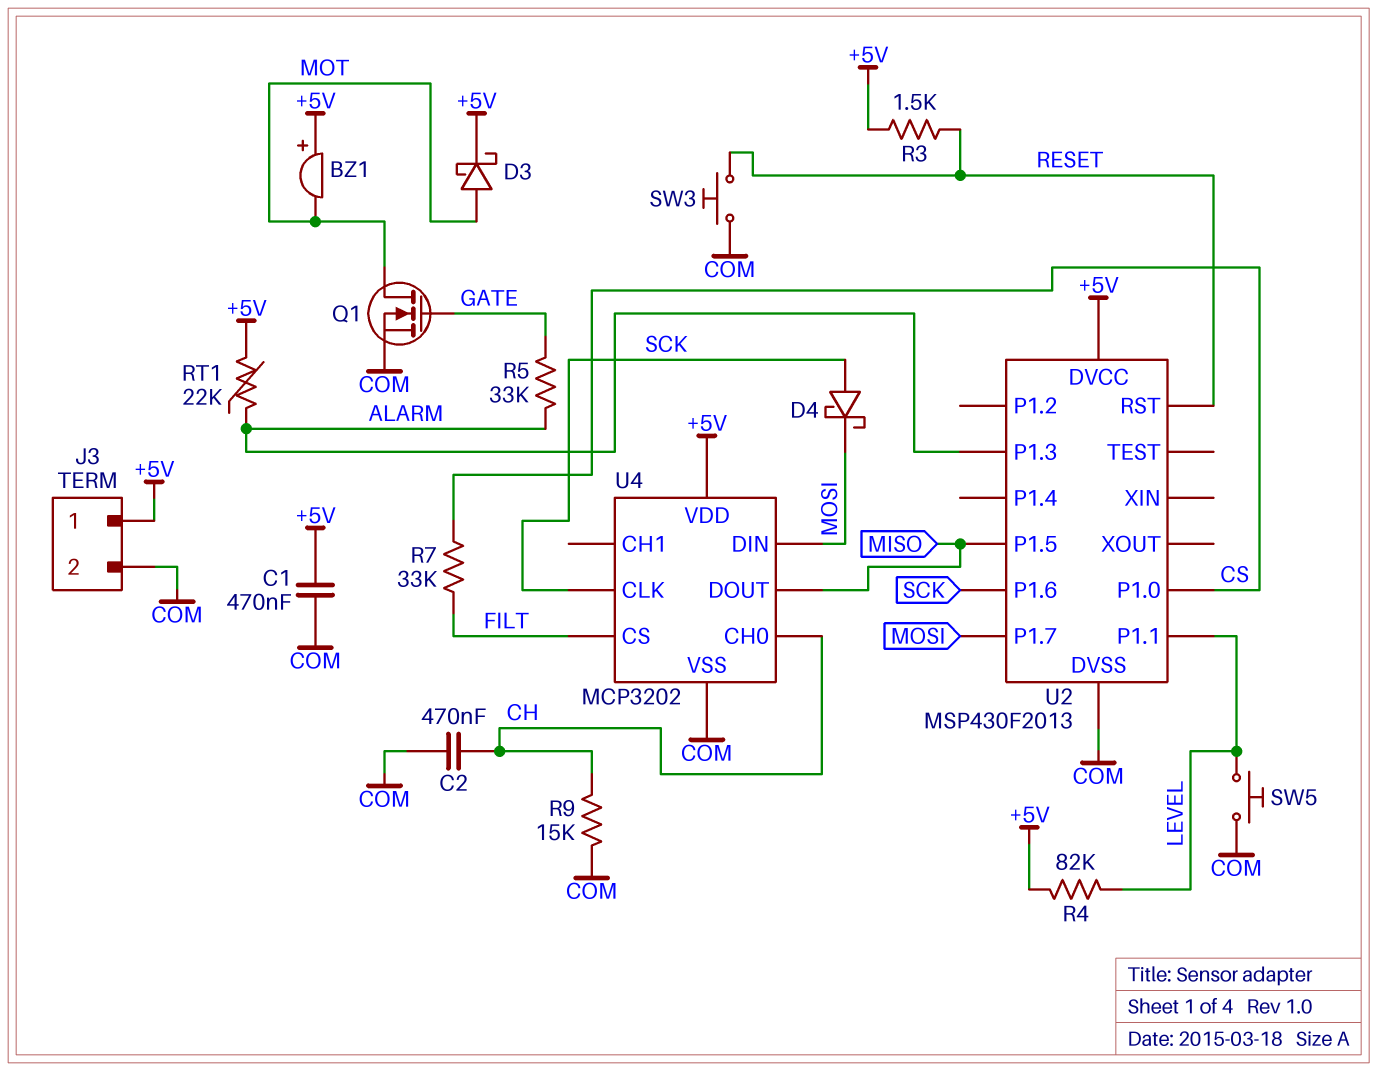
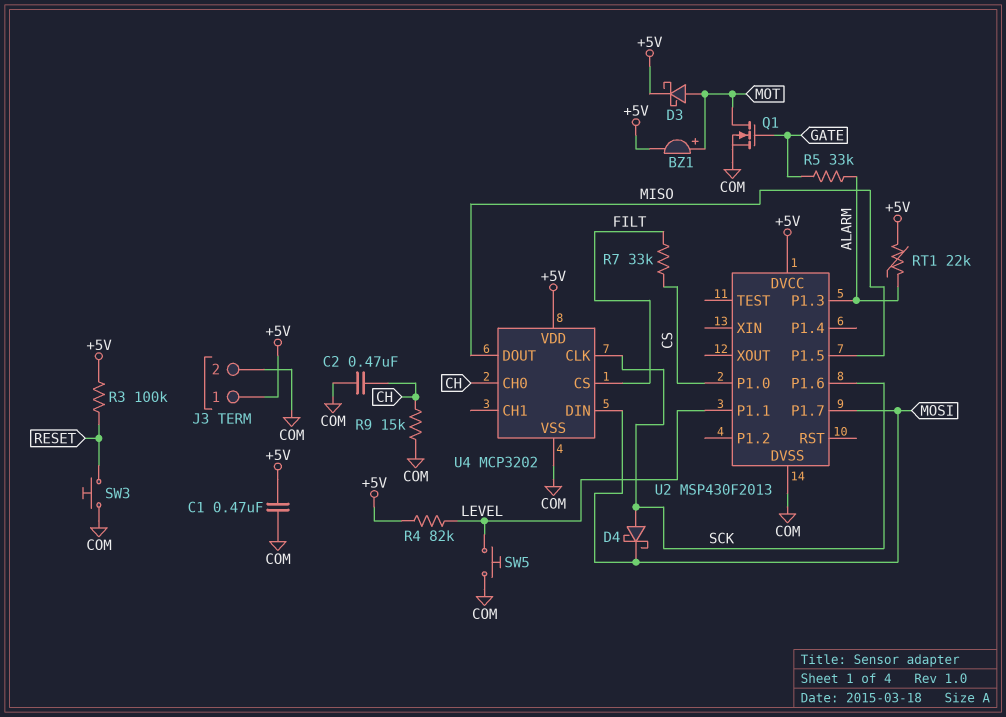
BZ1: buzzer (plus +5V, minus MOT) -> buzzer (plus MOT, minus +5V)
R3: 1.5k (+5V, RESET) -> 100k (+5V, RESET)
U2 pin RST: RESET -> none

